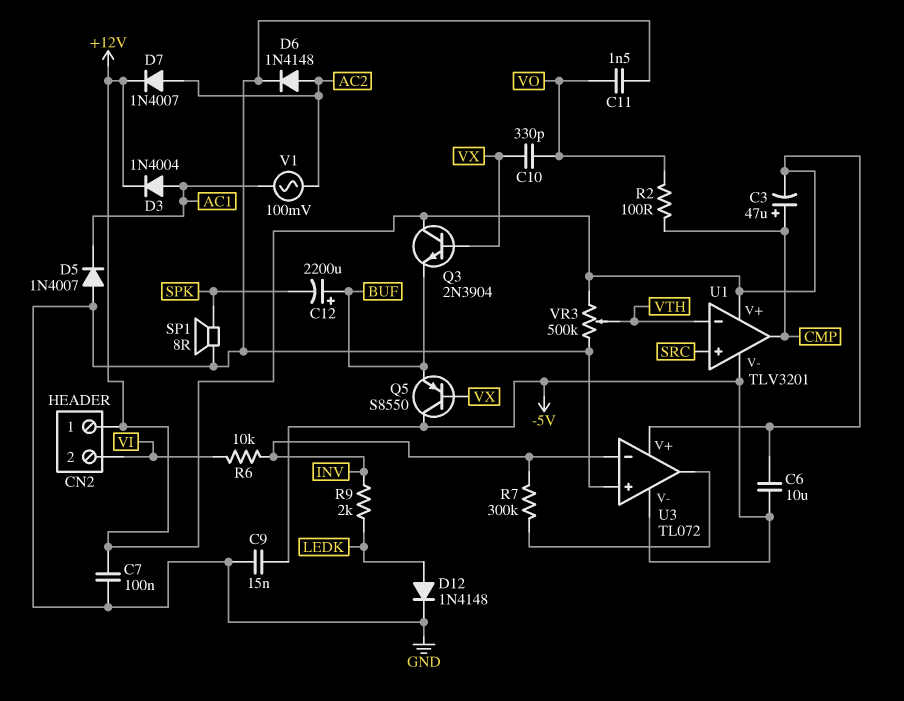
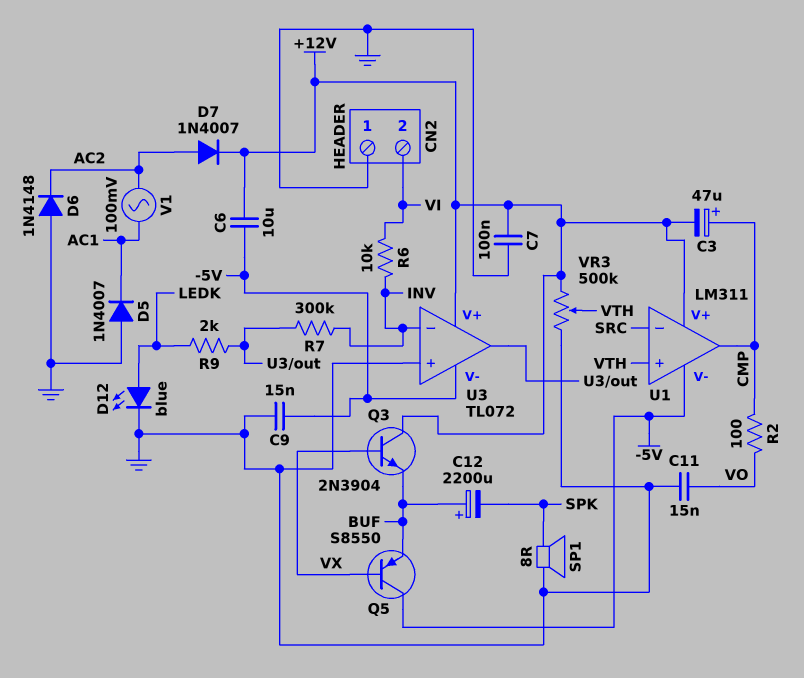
C10: 330pF (VO, VX) -> none
C11: 1.5nF (GND, VO) -> 15nF (GND, VO)
CN2 pin 1: +12V -> GND
D3: diode 1N4004 (A AC1, K +12V) -> none
D6: diode 1N4148 (A AC2, K GND) -> diode 1N4148 (A GND, K AC2)
D12: diode 1N4148 (A LEDK, K GND) -> LED blue (A LEDK, K GND)
R9: 2k (INV, LEDK) -> 2k (LEDK, U3/out)
U1: TLV3201 -> LM311
U1 pin in+: SRC -> VTH
U1 pin in-: VTH -> SRC

